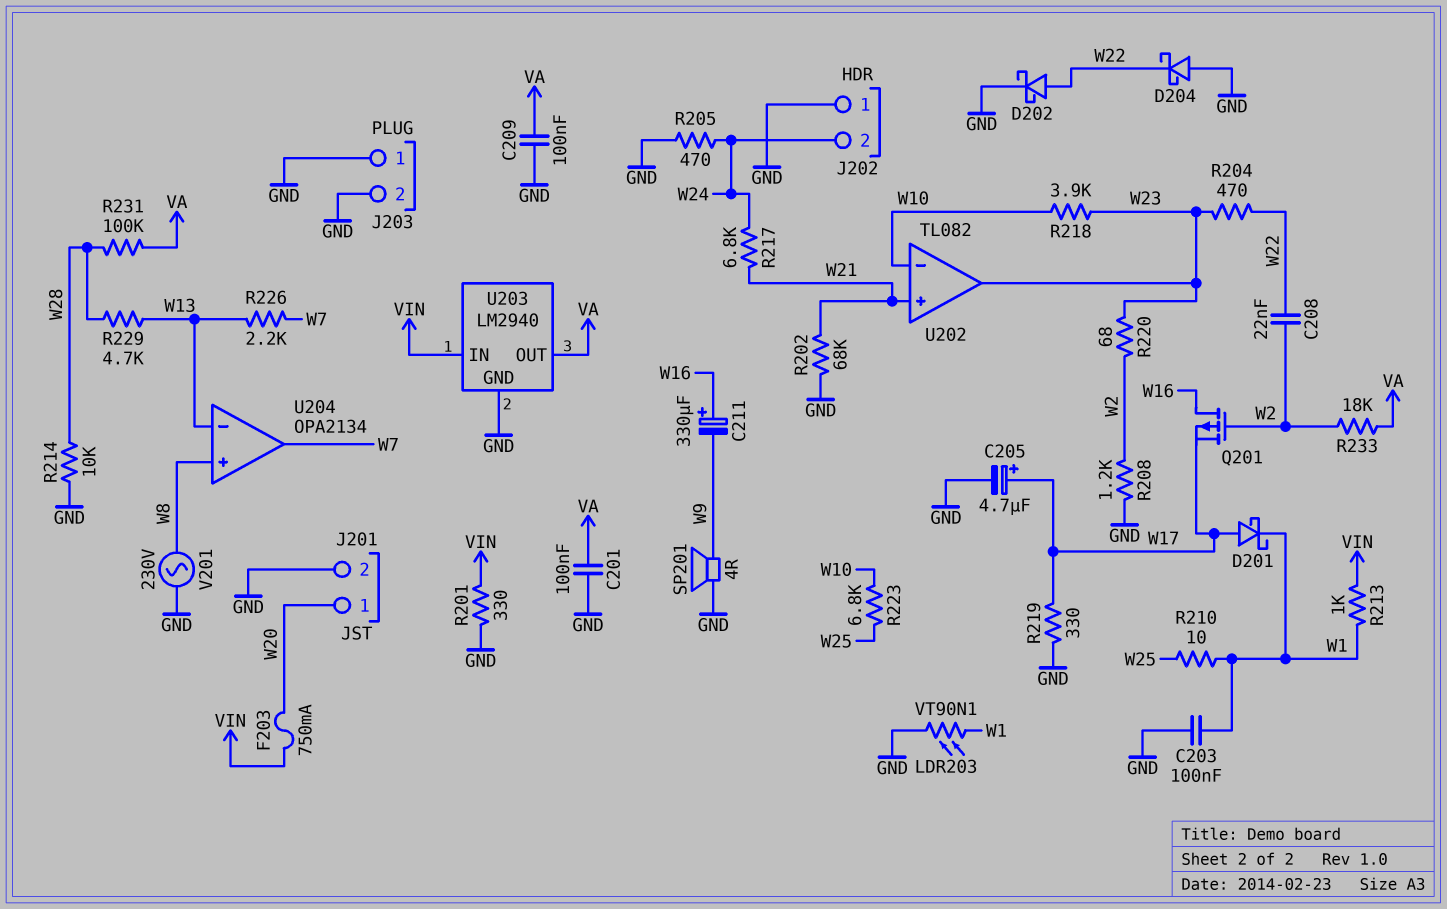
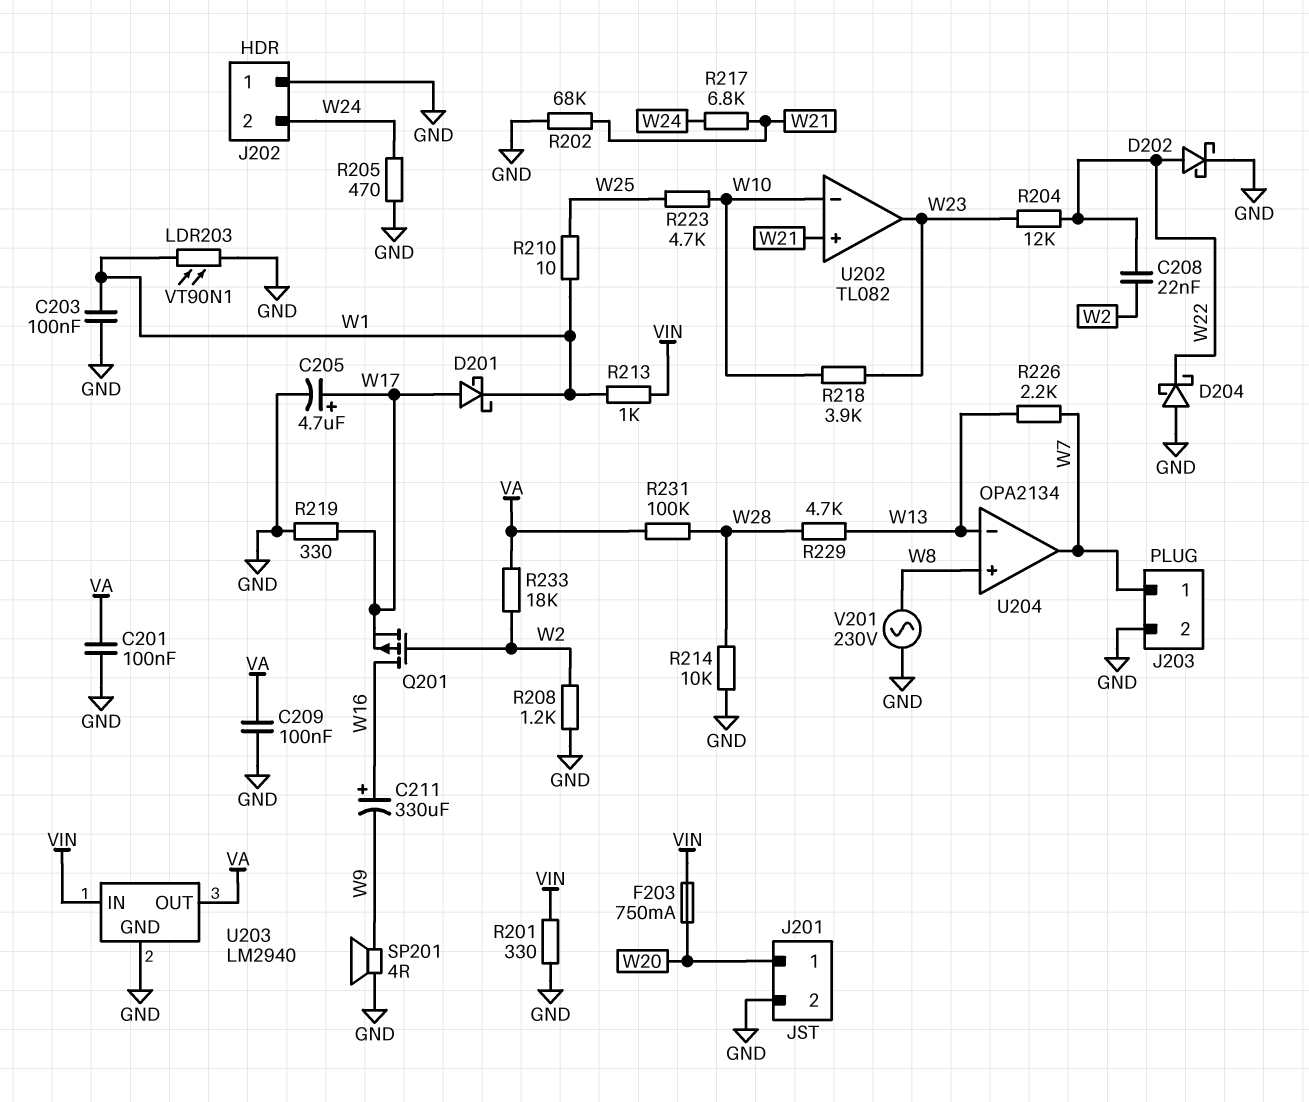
J203 pin 1: GND -> W7
R204: 470 (W22, W23) -> 12k (W22, W23)
R220: 68 (W2, W23) -> none
R223: 6.8k (W10, W25) -> 4.7k (W10, W25)

